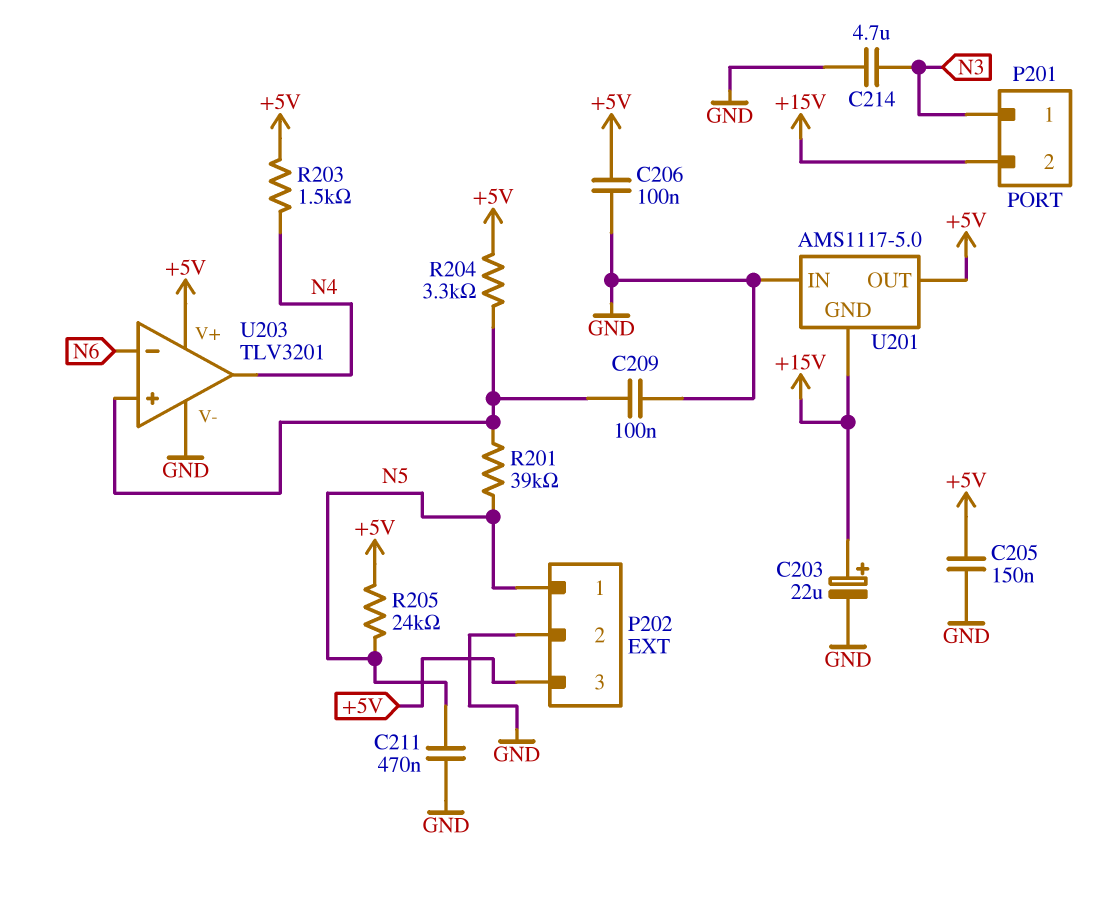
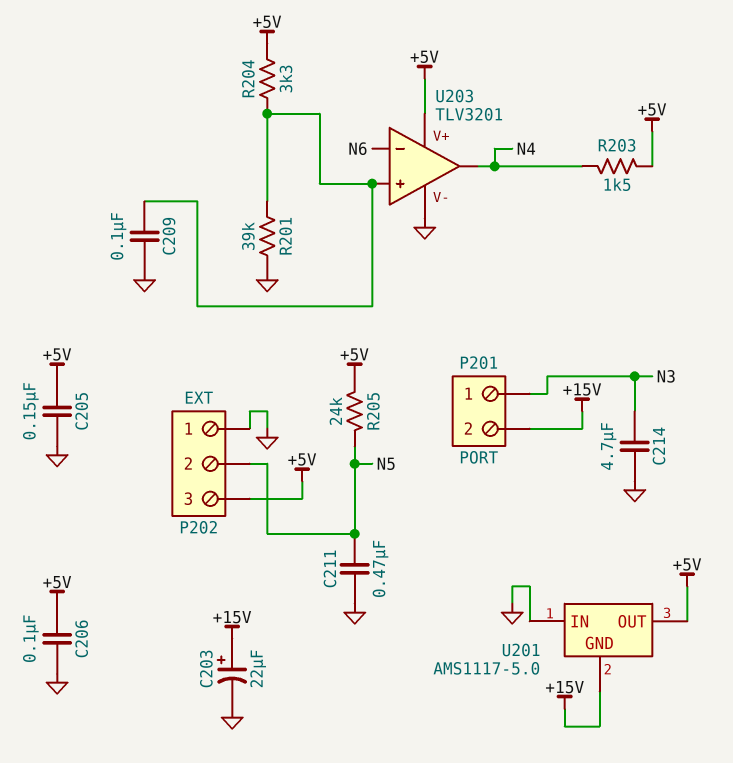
P202 pin 1: N5 -> GND
P202 pin 2: GND -> N5
R201: 39k (N5, U203/in+) -> 39k (GND, U203/in+)

